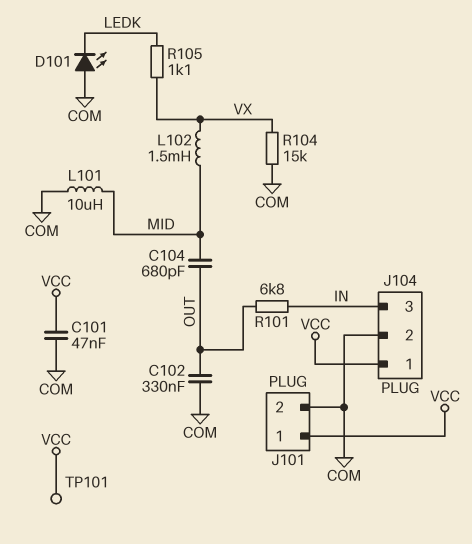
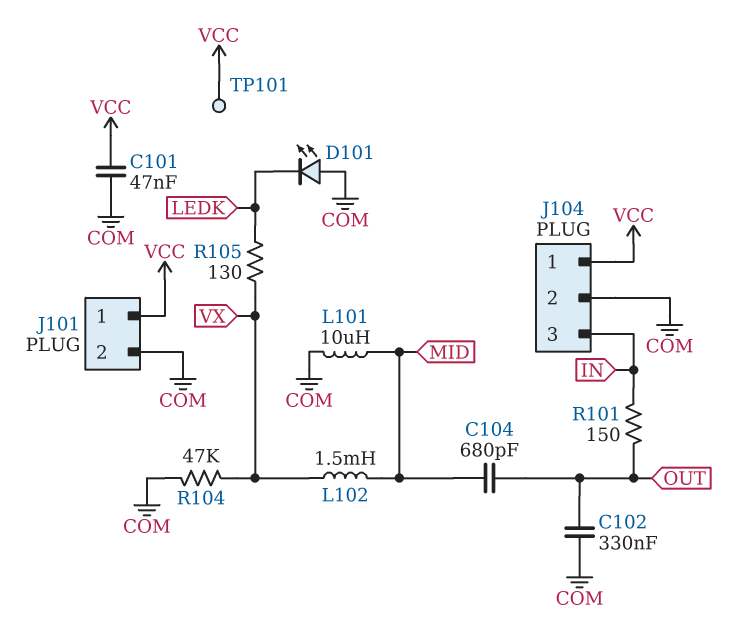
R101: 6.8k (IN, OUT) -> 150 (IN, OUT)
R104: 15k (COM, VX) -> 47k (COM, VX)
R105: 1.1k (LEDK, VX) -> 130 (LEDK, VX)

